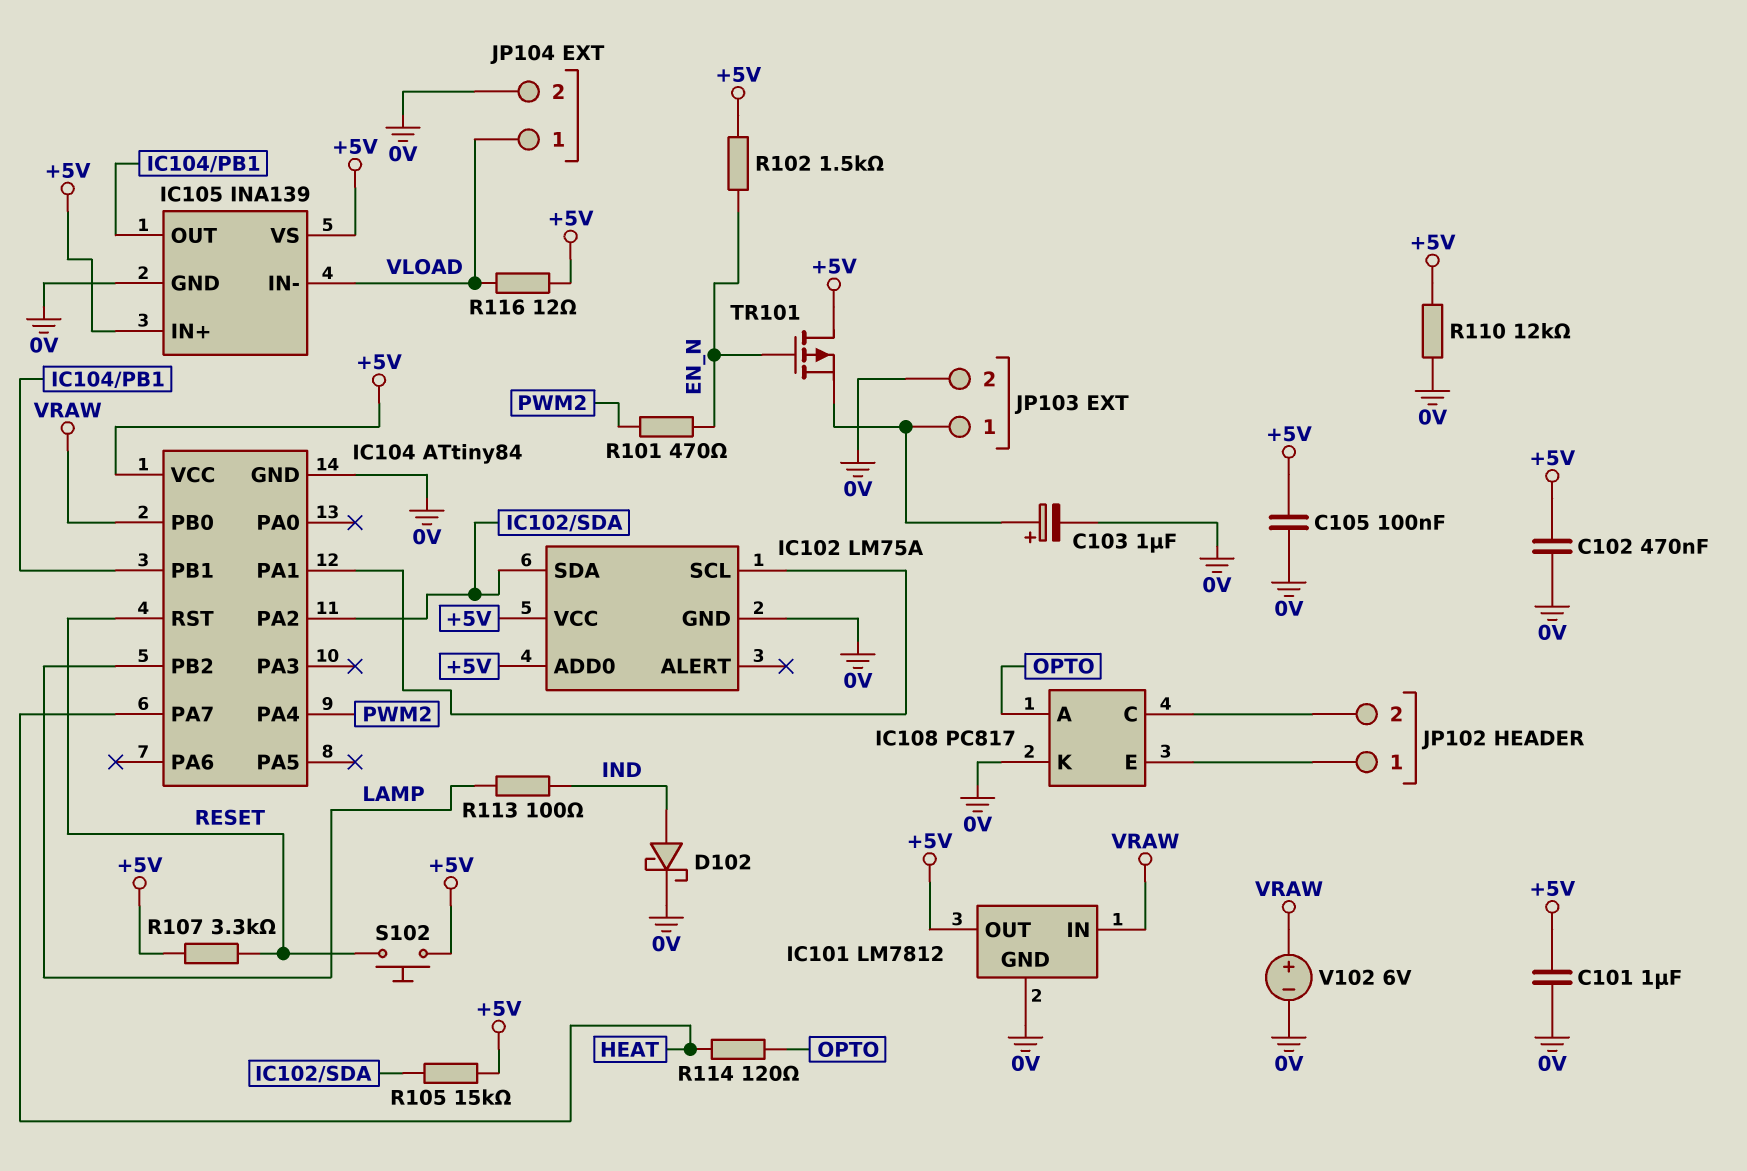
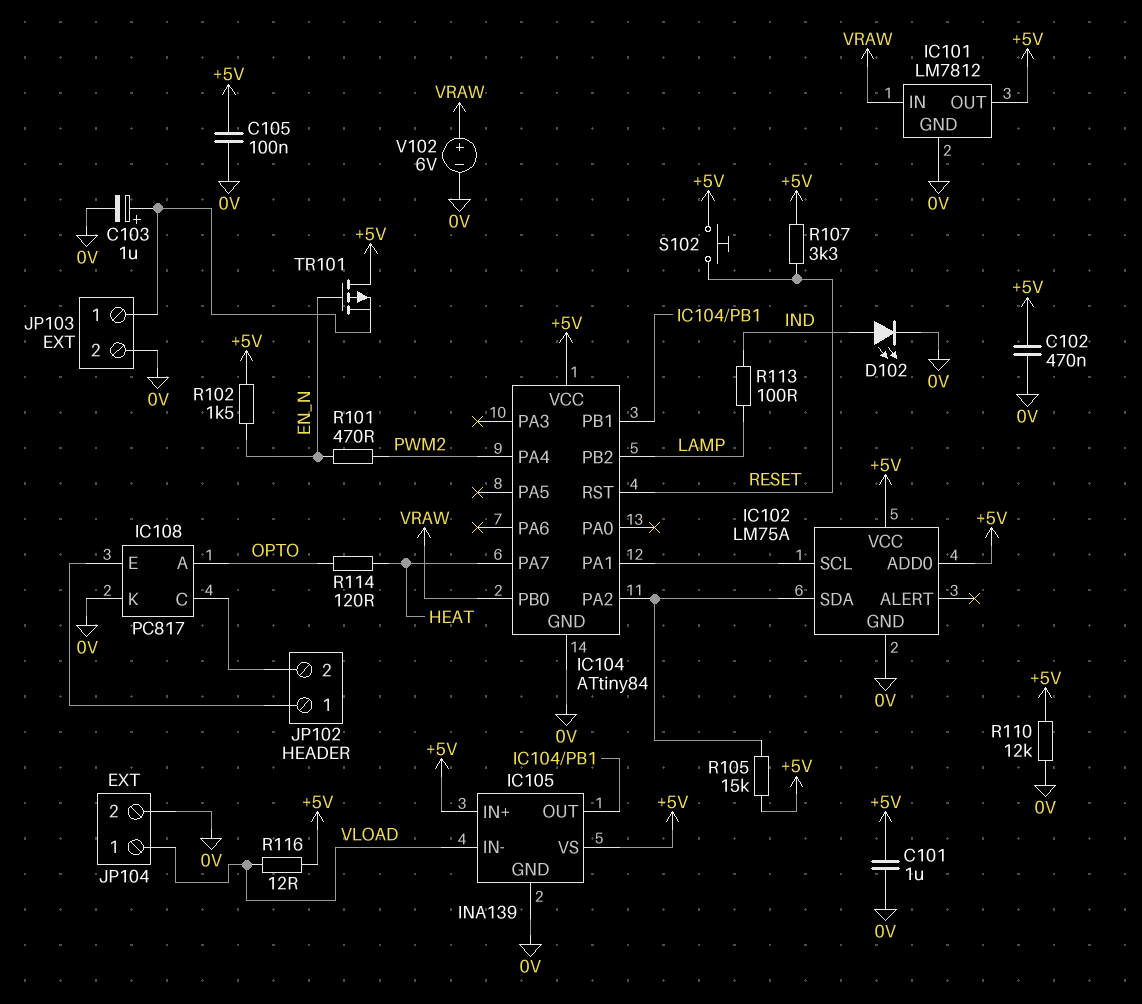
D102: schottky (A IND, K 0V) -> LED (A IND, K 0V)

